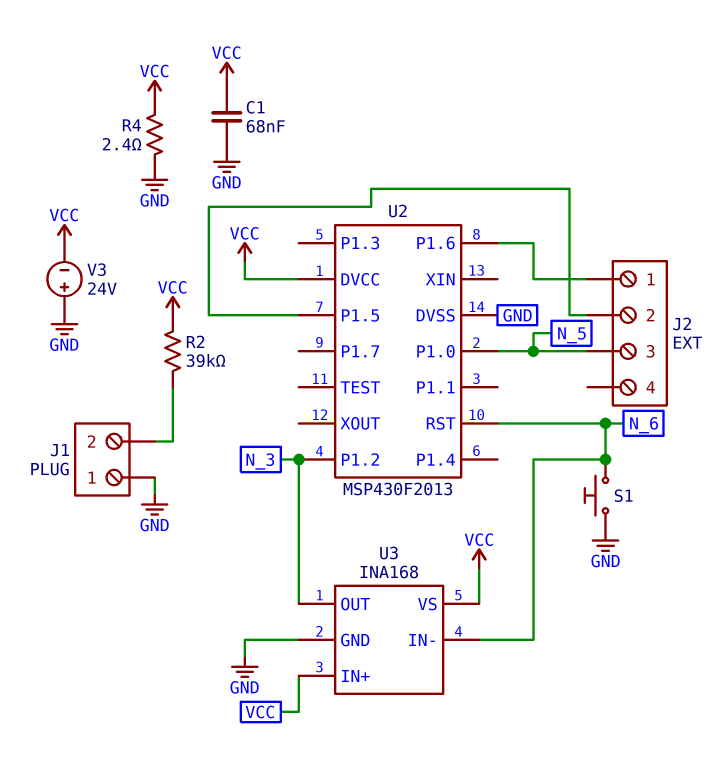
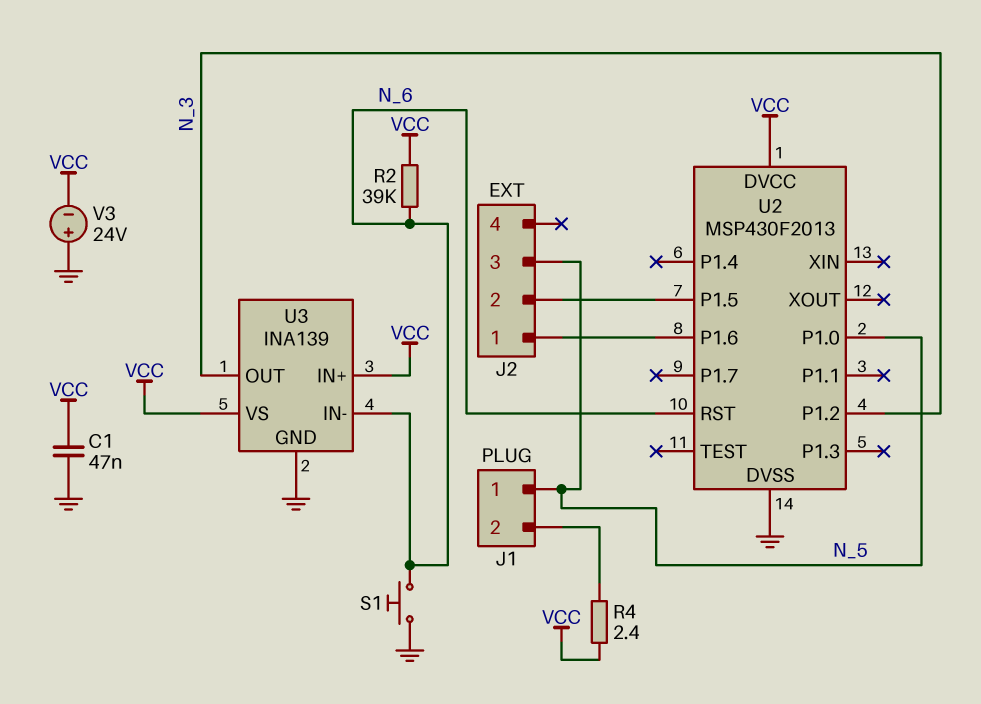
C1: 68nF (GND, VCC) -> 47nF (GND, VCC)
J1 pin 1: GND -> N_5
R2: 39k (J1/2, VCC) -> 39k (N_6, VCC)
R4: 2.4 (GND, VCC) -> 2.4 (J1/2, VCC)
U3: INA168 -> INA139

